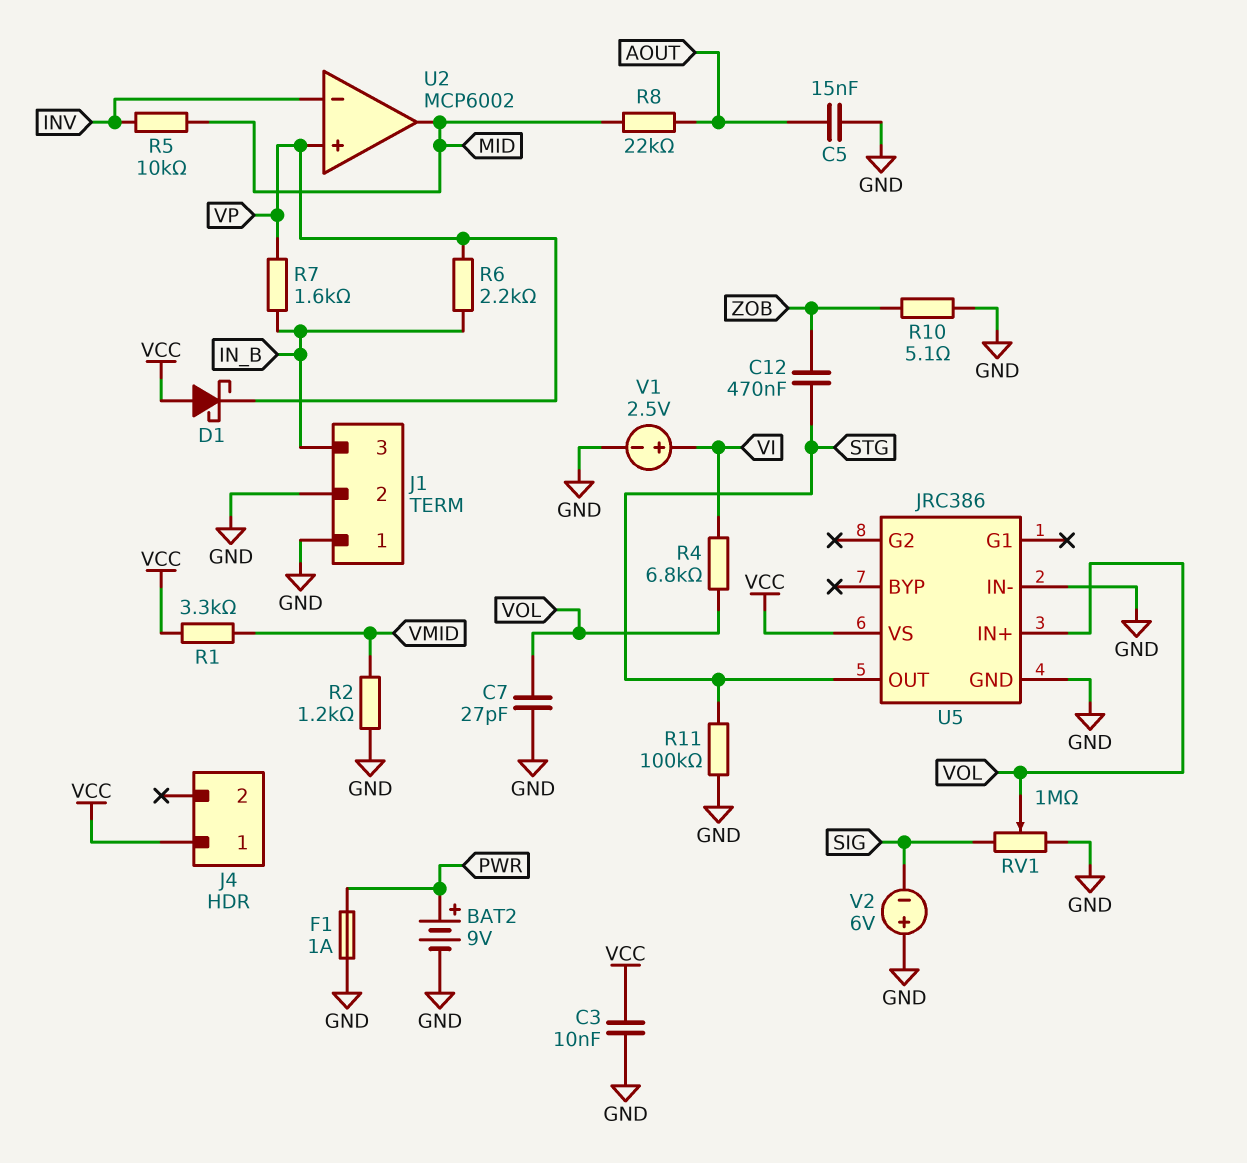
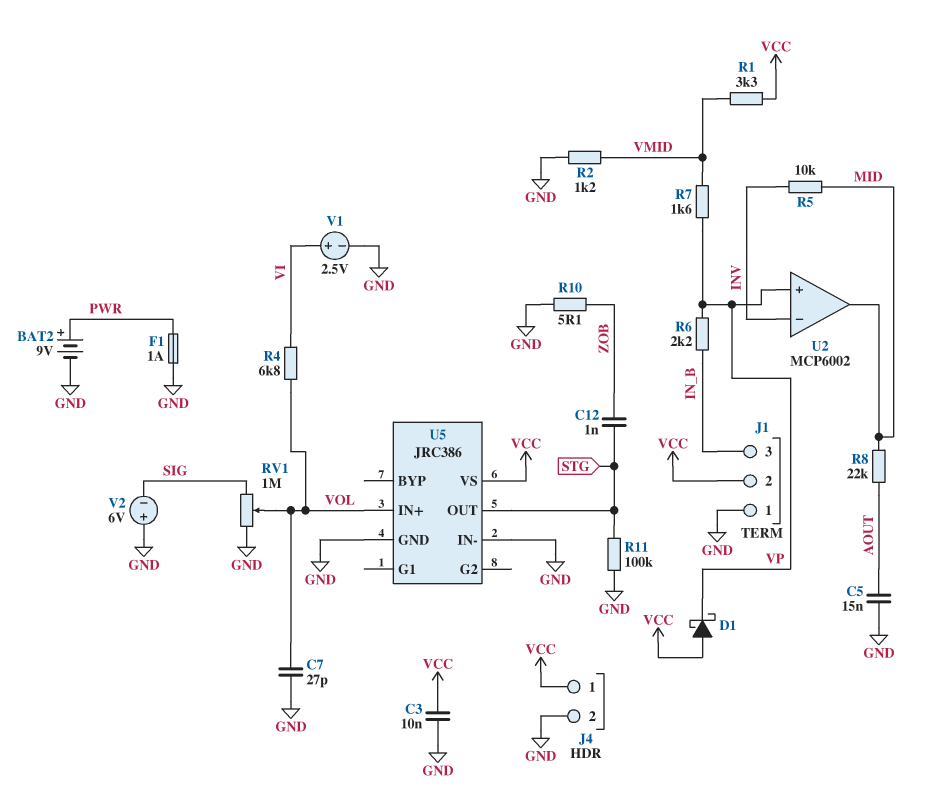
C12: 470nF (STG, ZOB) -> 1nF (STG, ZOB)
J1 pin 2: GND -> VCC
J4 pin 2: none -> GND
R7: 1.6k (IN_B, VP) -> 1.6k (VMID, VP)

